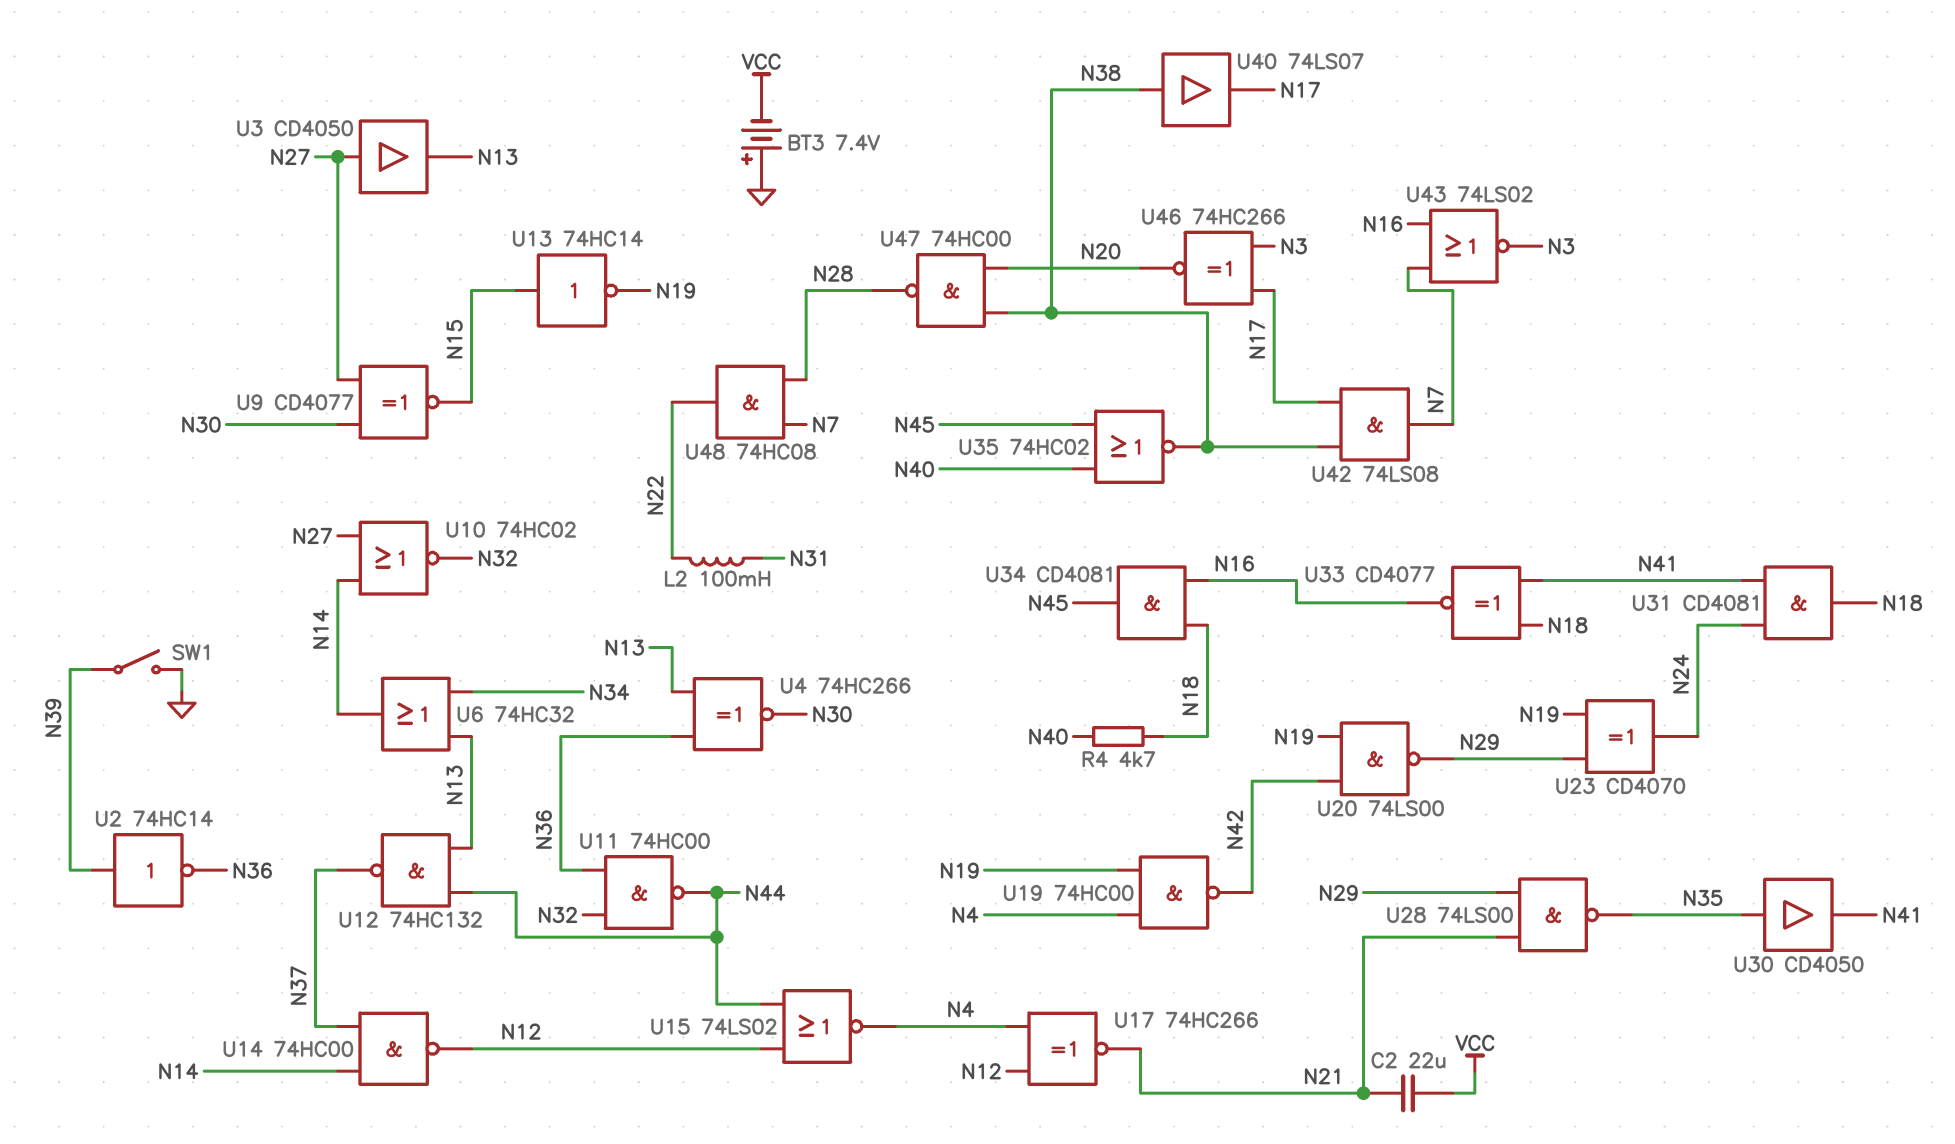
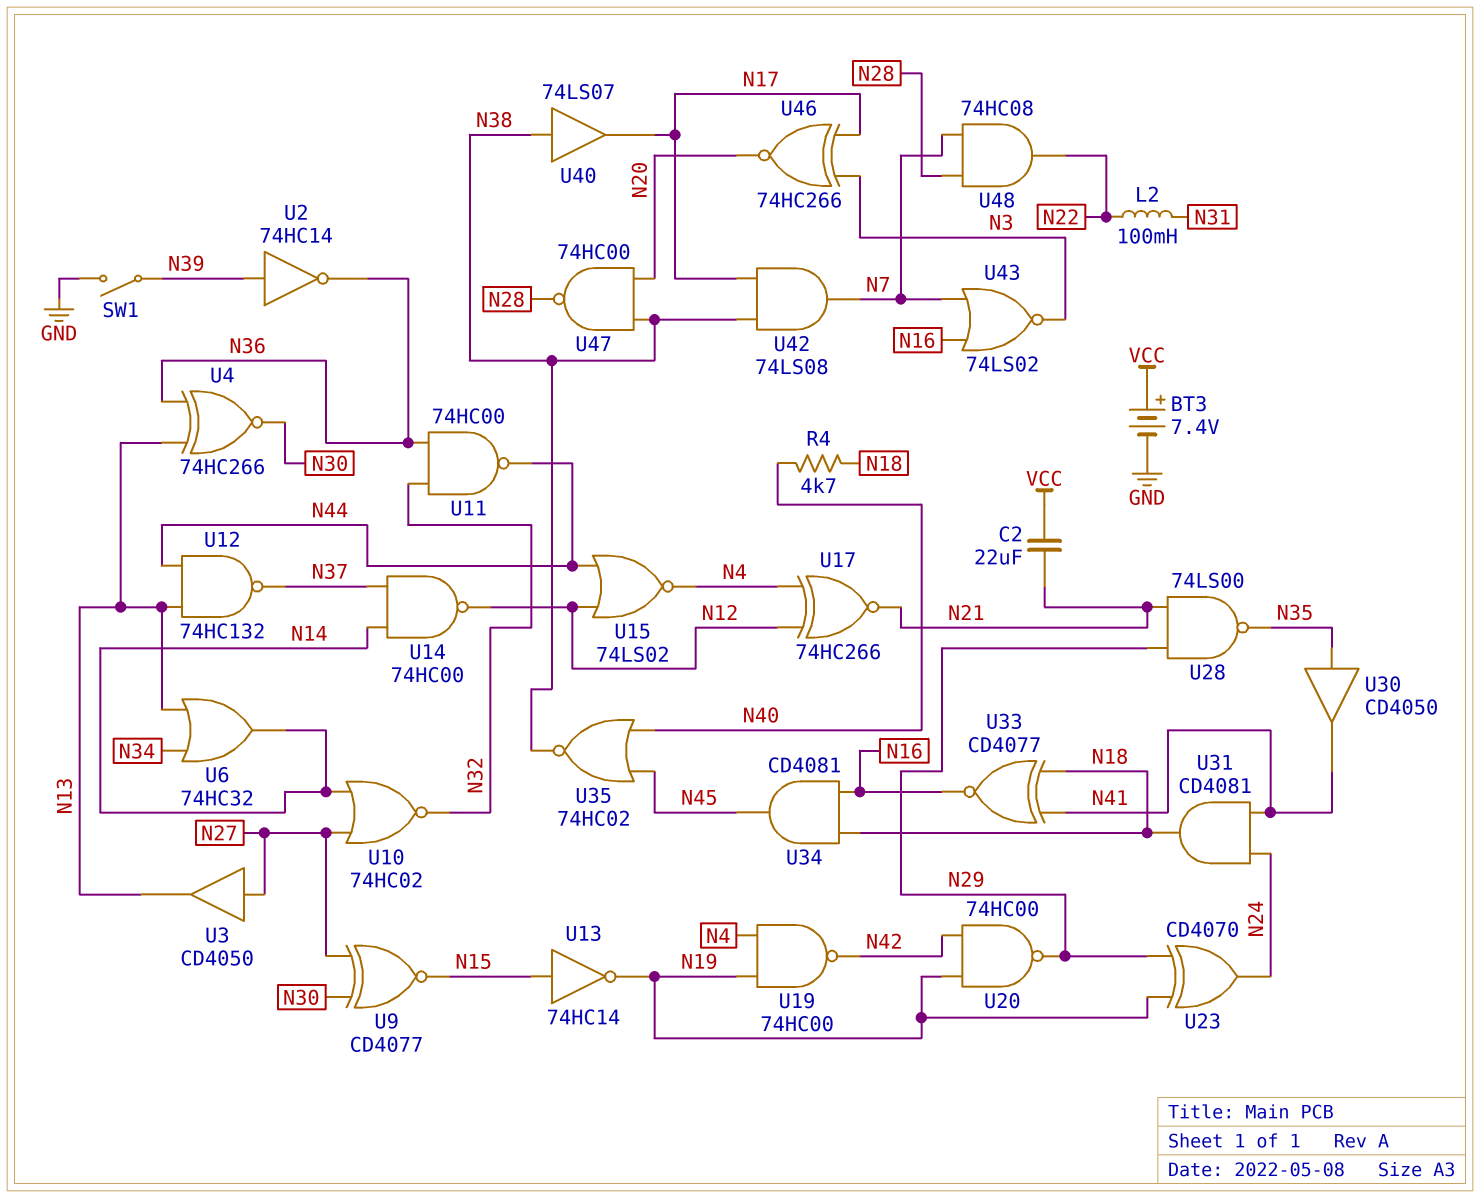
BT3: 7.4V (plus GND, minus VCC) -> 7.4V (plus VCC, minus GND)
U20: NAND 74LS00 (in N19, in N42, out N29) -> NAND 74HC00 (in N19, in N42, out N29)

